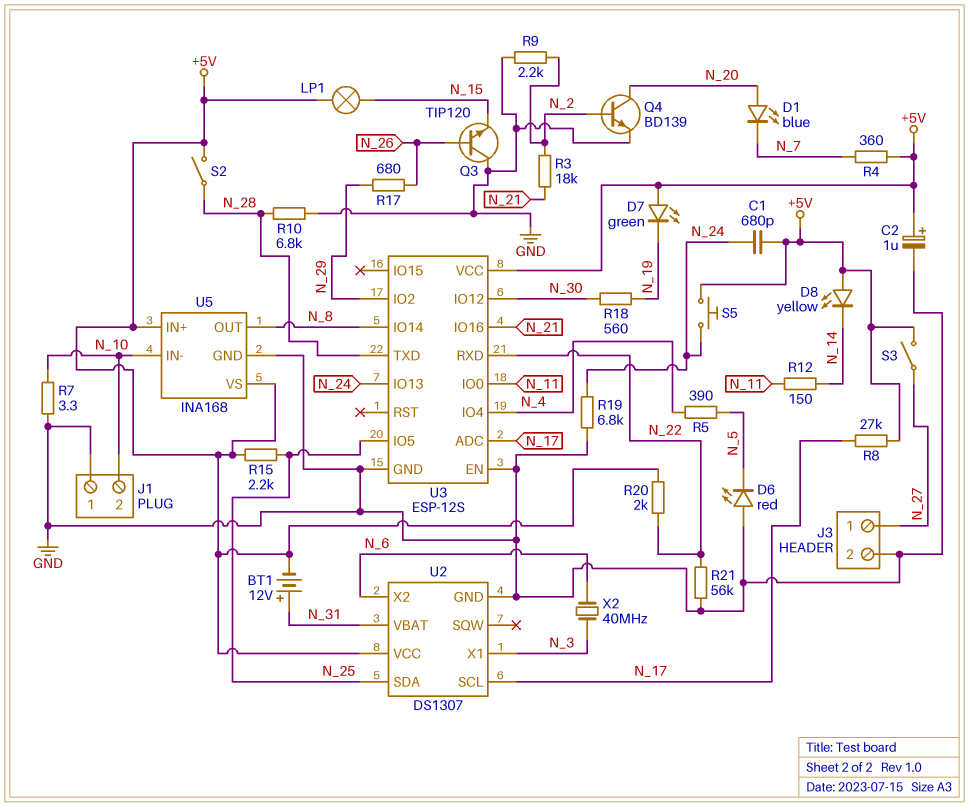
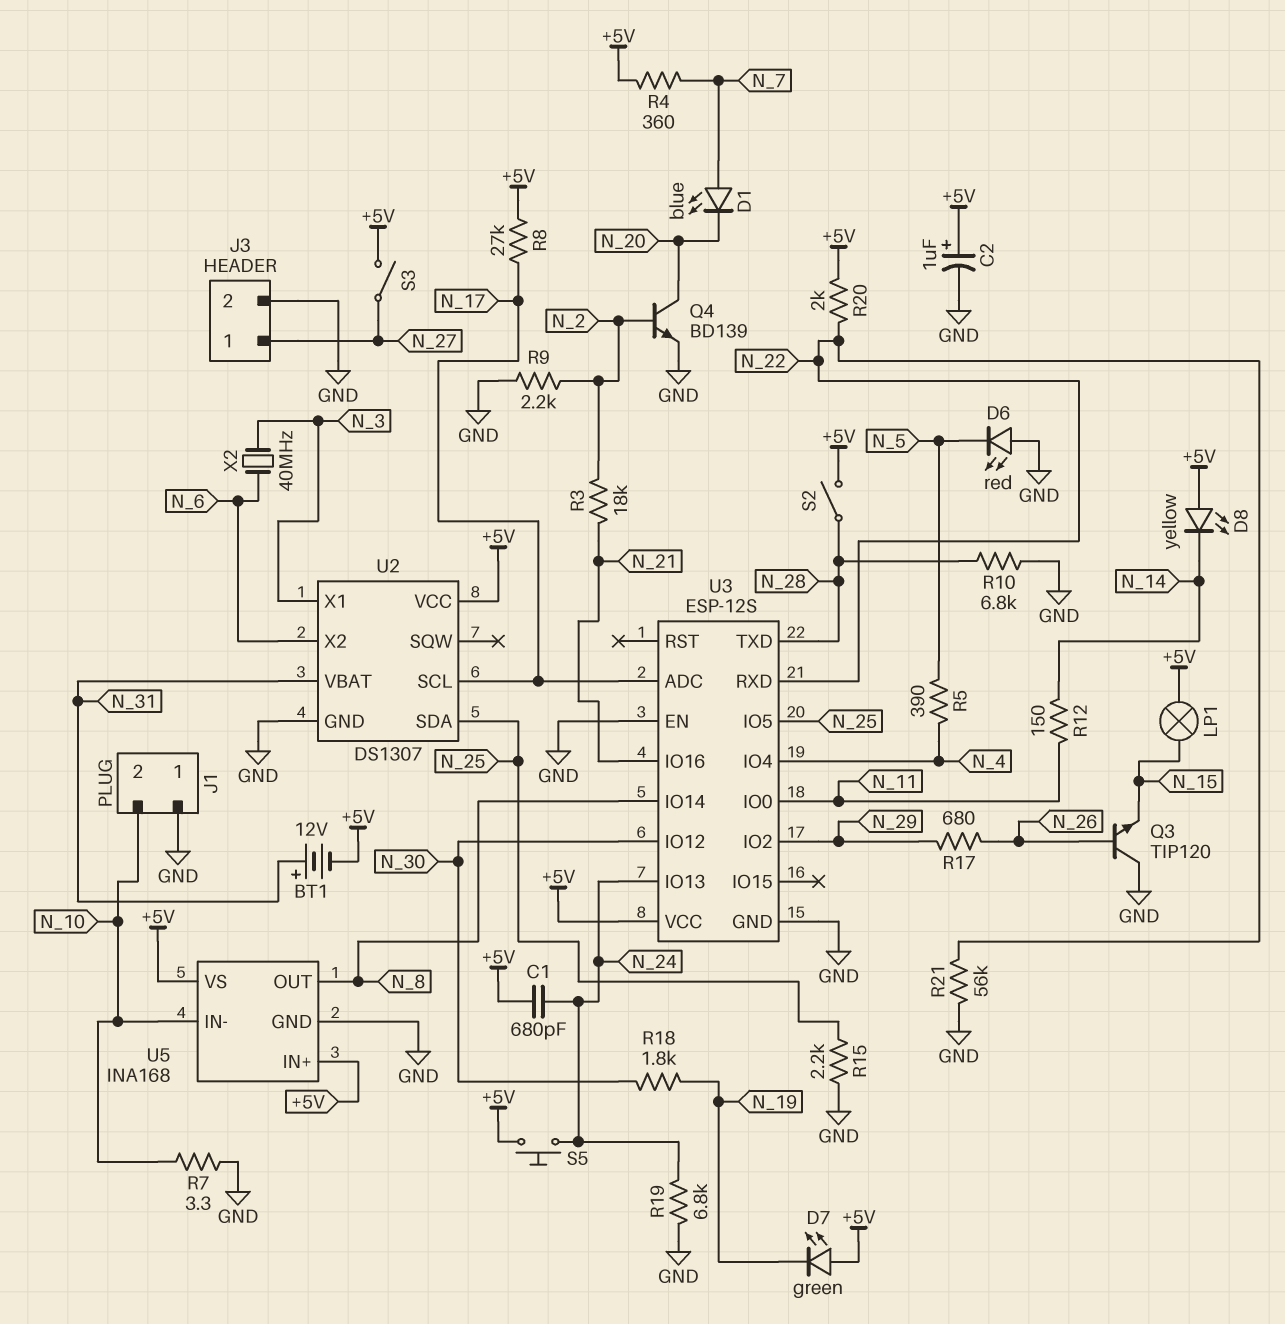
D1: LED blue (A N_20, K N_7) -> LED blue (A N_7, K N_20)
R15: 2.2k (+5V, N_25) -> 2.2k (GND, N_25)
R18: 560 (N_19, N_30) -> 1.8k (N_19, N_30)

